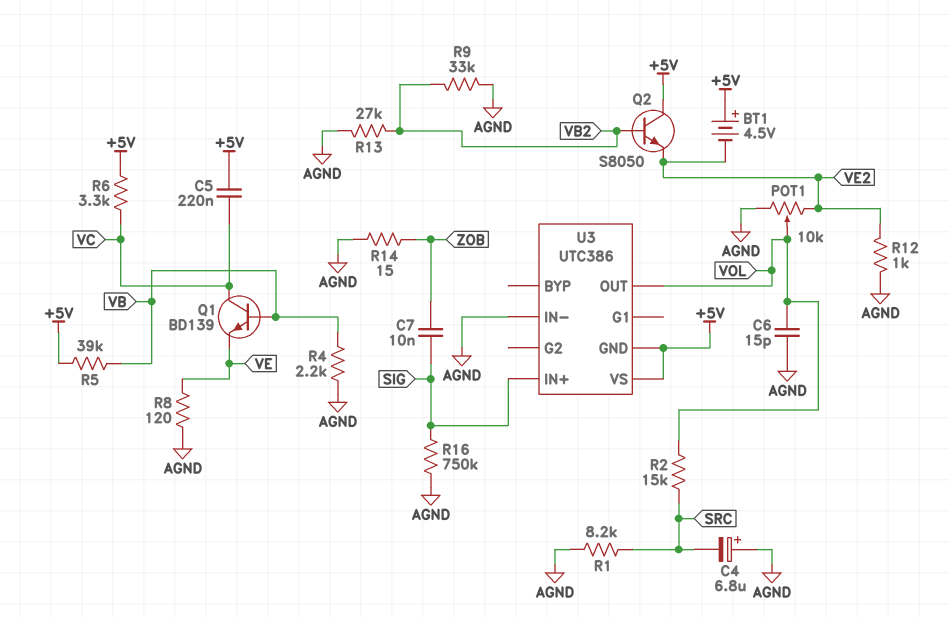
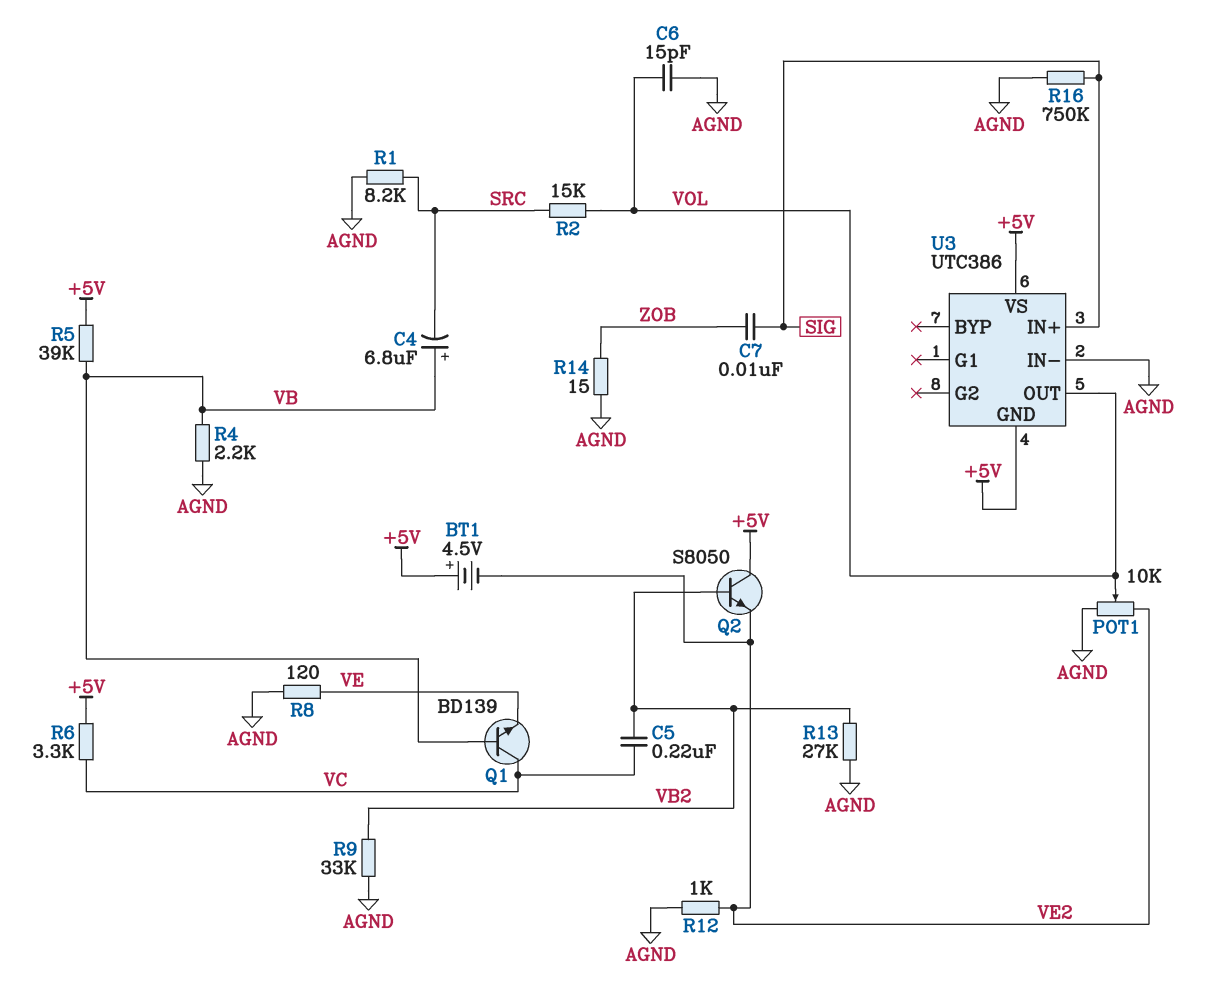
C4: 6.8uF (plus AGND, minus SRC) -> 6.8uF (plus VB, minus SRC)
C5: 220nF (+5V, VC) -> 220nF (VB2, VC)

